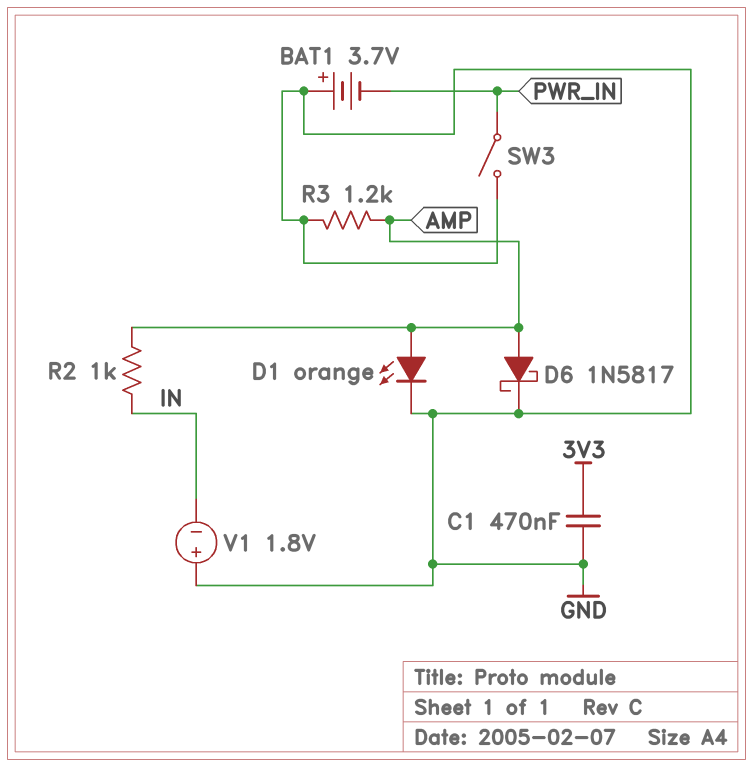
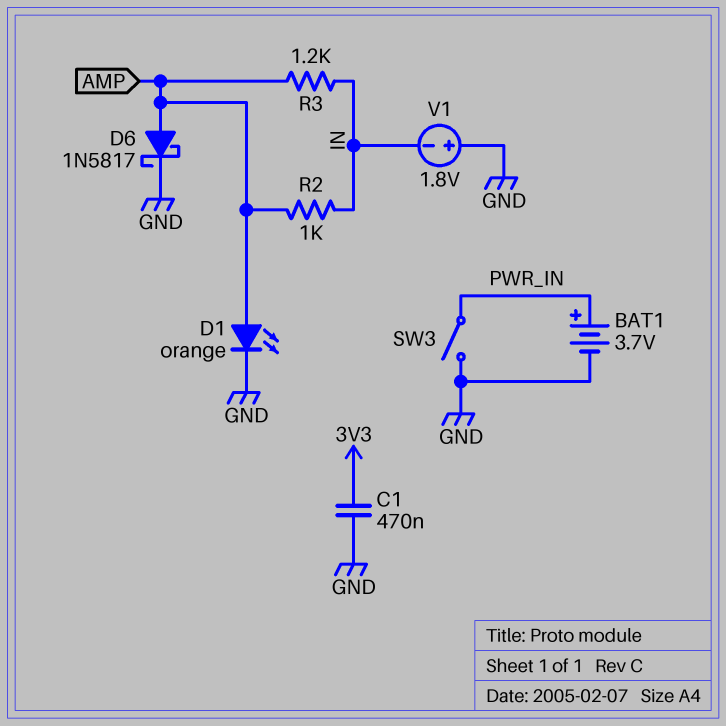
BAT1: 3.7V (plus GND, minus PWR_IN) -> 3.7V (plus PWR_IN, minus GND)
R3: 1.2k (AMP, GND) -> 1.2k (AMP, IN)

